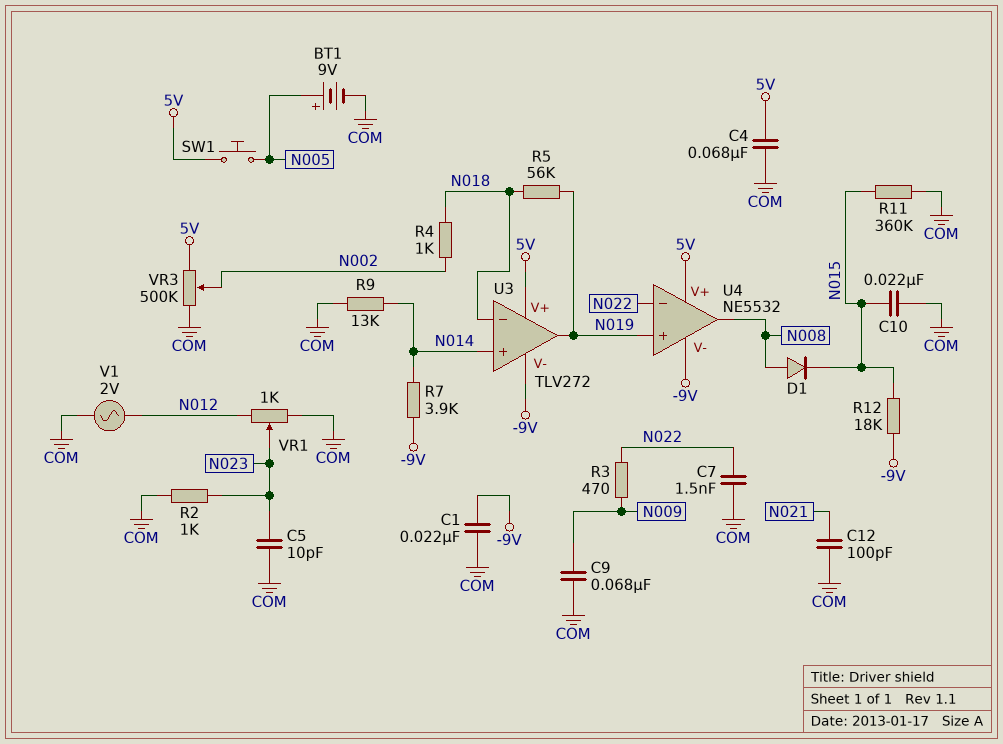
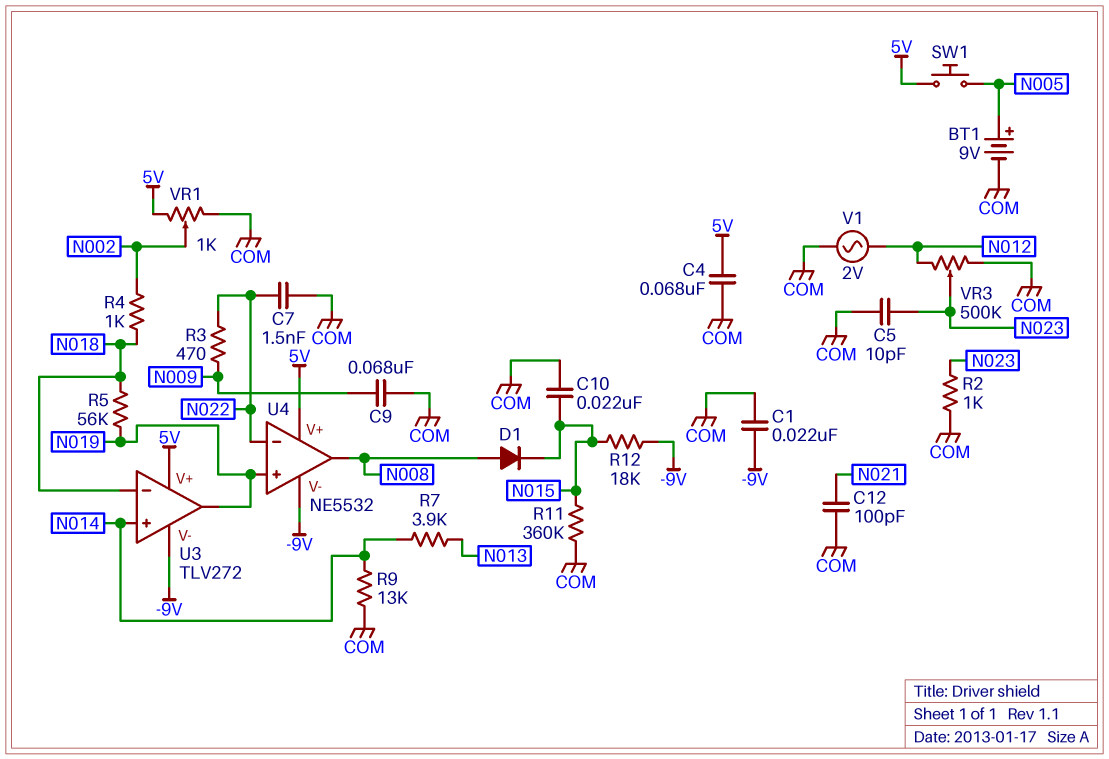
R7: 3.9k (-9V, N014) -> 3.9k (N013, N014)
VR1: 1k (COM, N012, wiper N023) -> 1k (5V, COM, wiper N002)
VR3: 500k (5V, COM, wiper N002) -> 500k (COM, N012, wiper N023)

